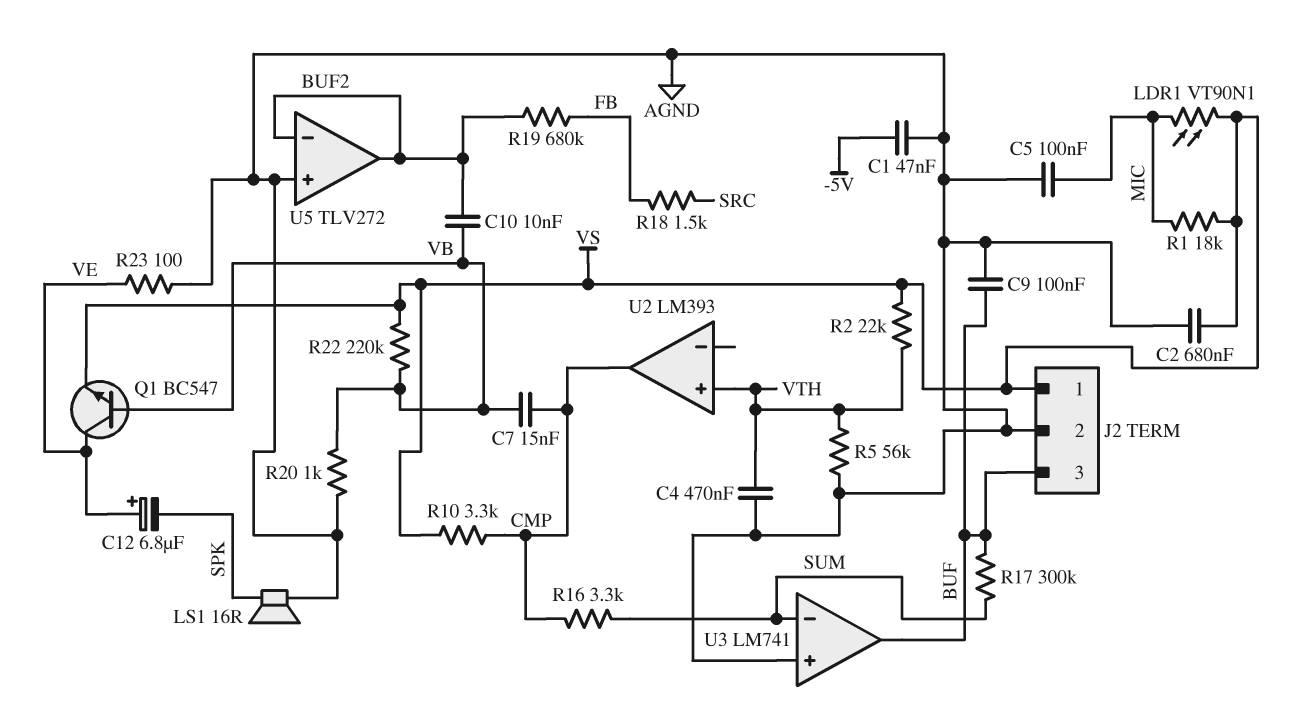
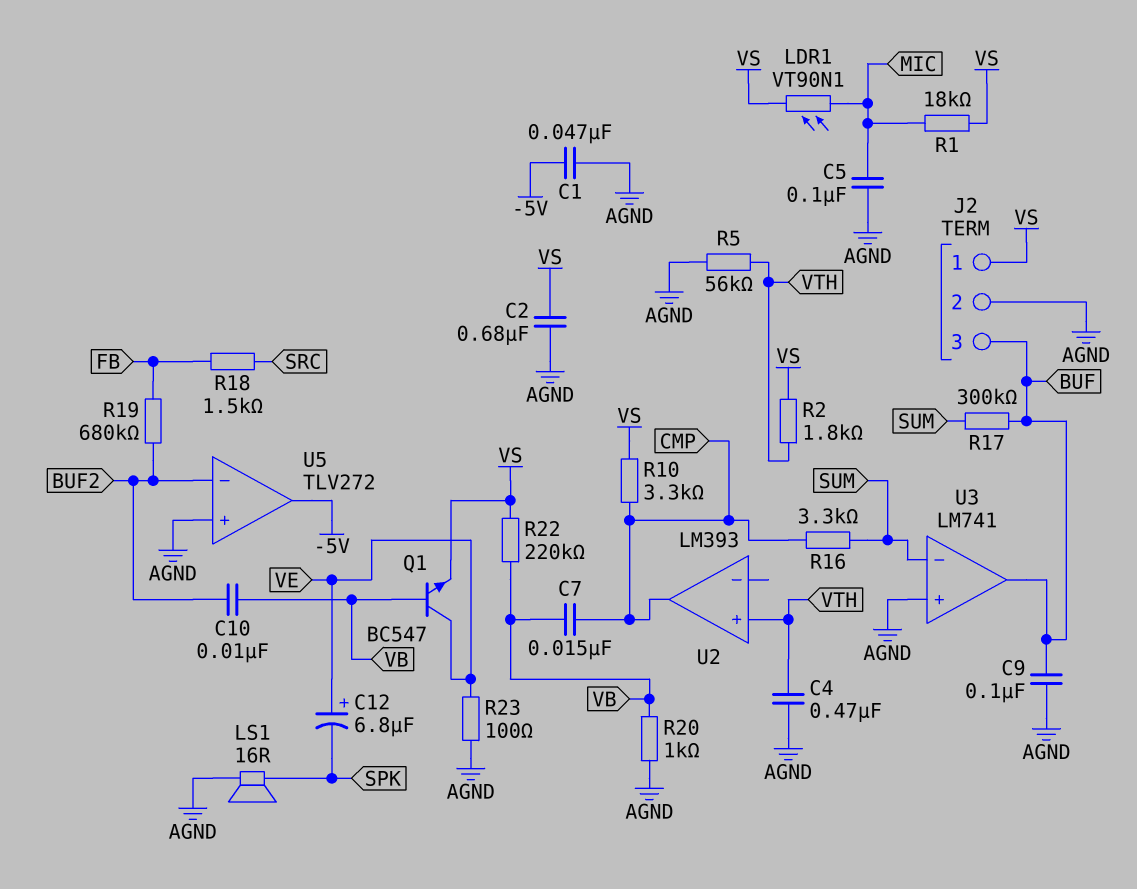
R2: 22k (VS, VTH) -> 1.8k (VS, VTH)
U5 pin out: BUF2 -> -5V

